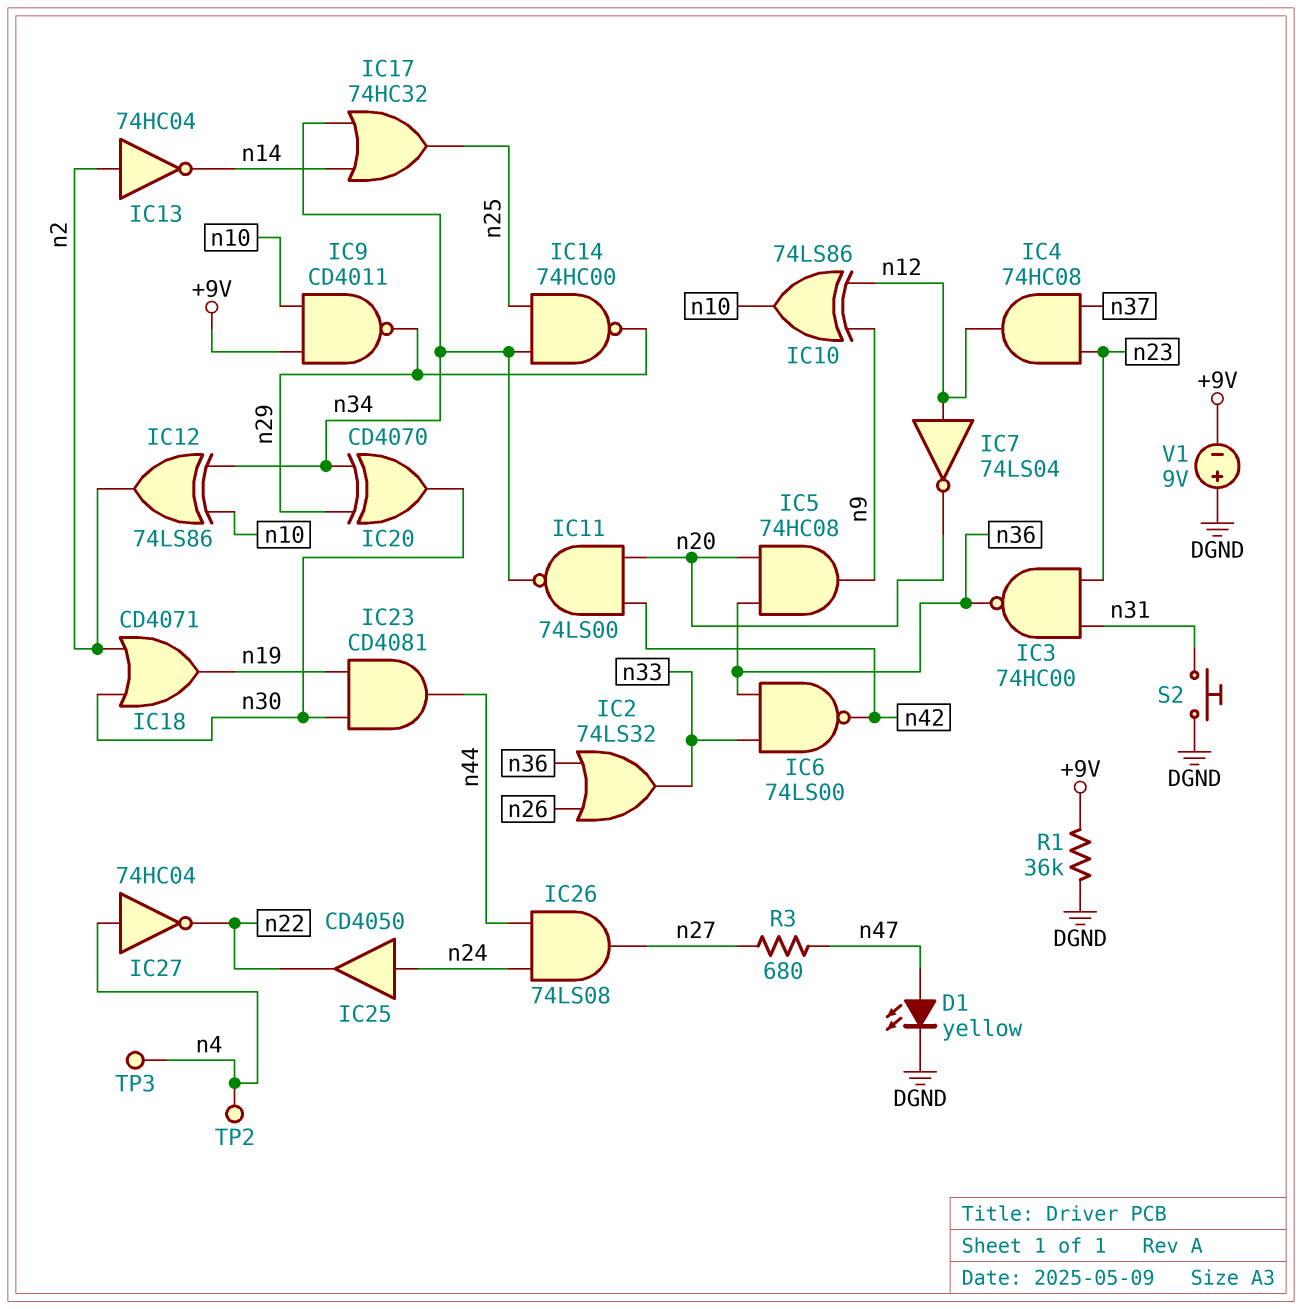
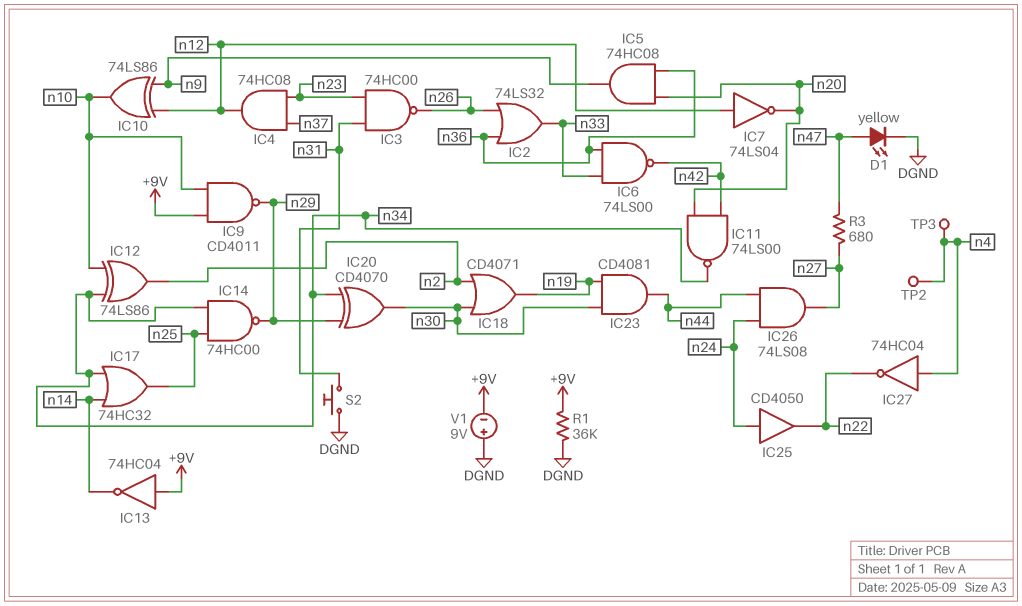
IC3: NAND 74HC00 (in n23, in n31, out n36) -> NAND 74HC00 (in n23, in n31, out n26)
IC13: NOT 74HC04 (in n2, out n14) -> NOT 74HC04 (in +9V, out n14)

